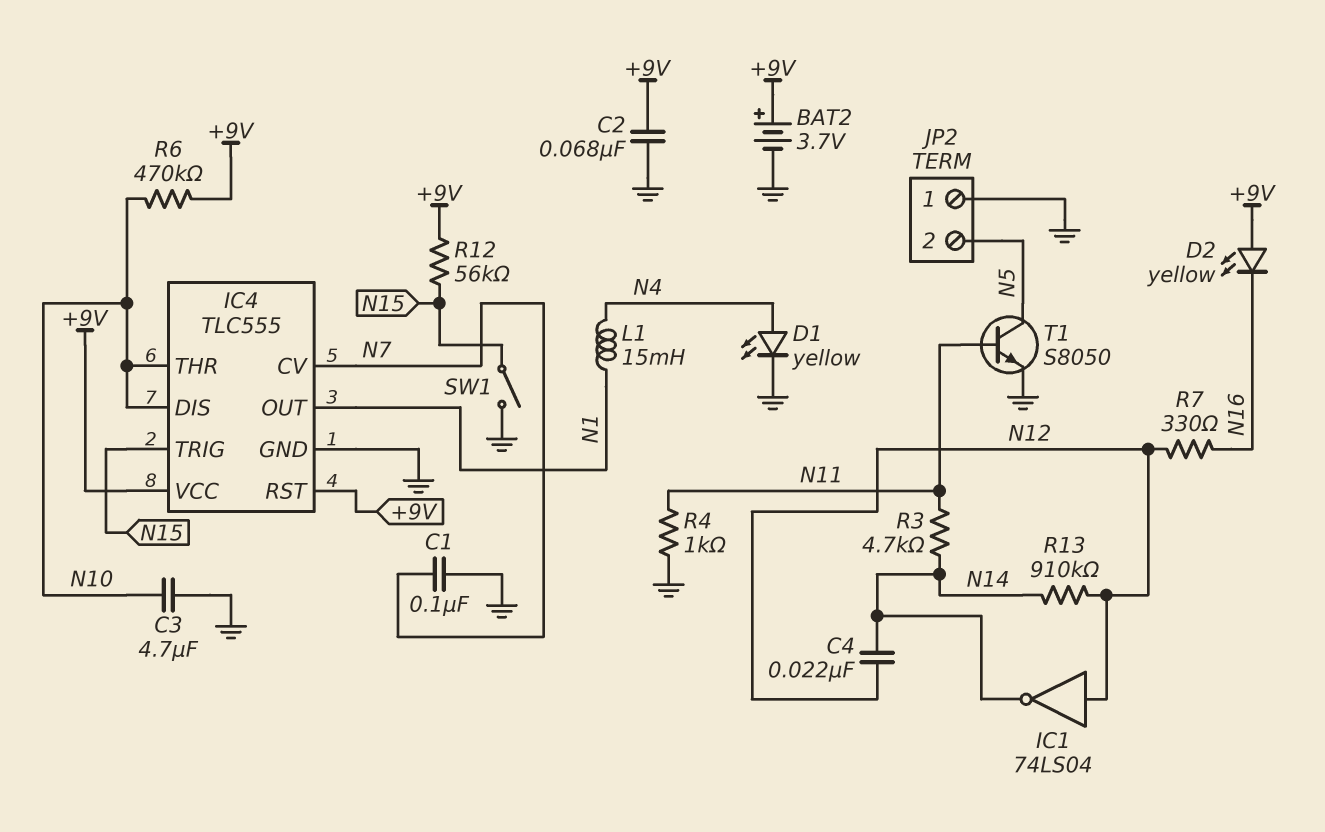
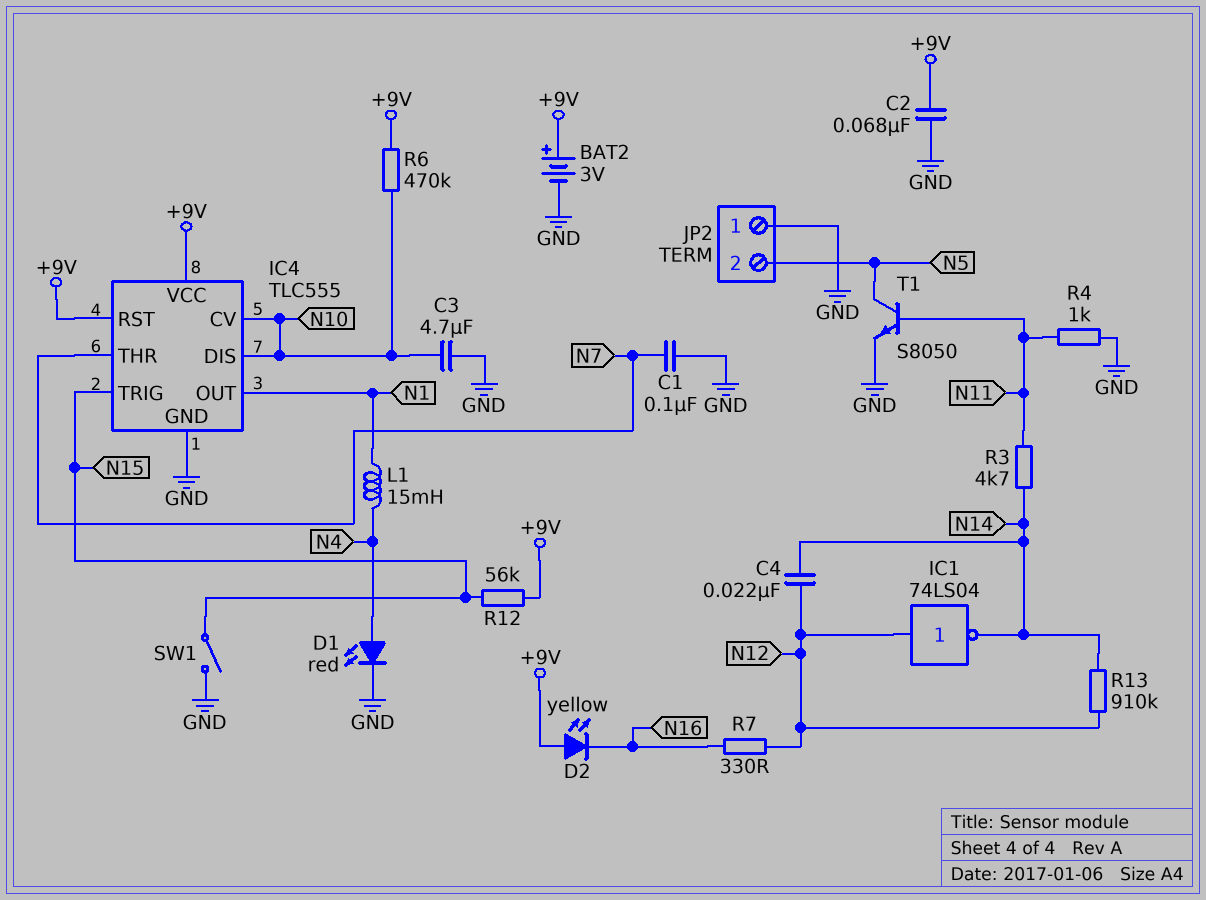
BAT2: 3.7V (plus +9V, minus GND) -> 3V (plus +9V, minus GND)
D1: LED yellow (A N4, K GND) -> LED red (A N4, K GND)
IC4 pin CV: N7 -> N10
IC4 pin THR: N10 -> N7

